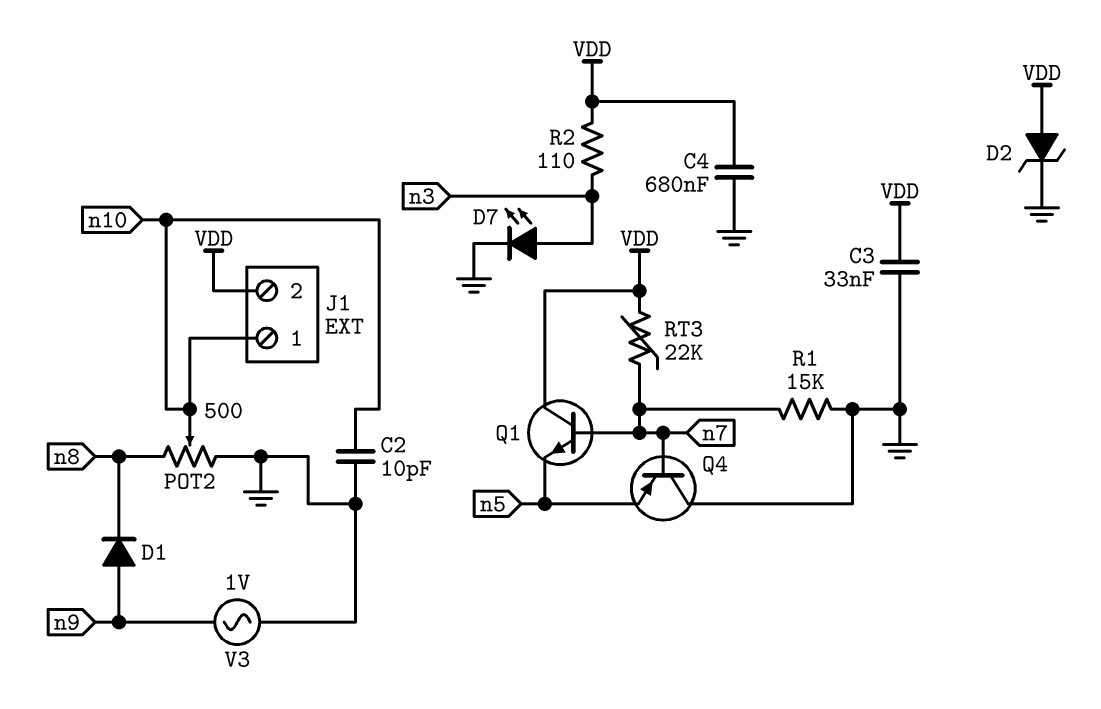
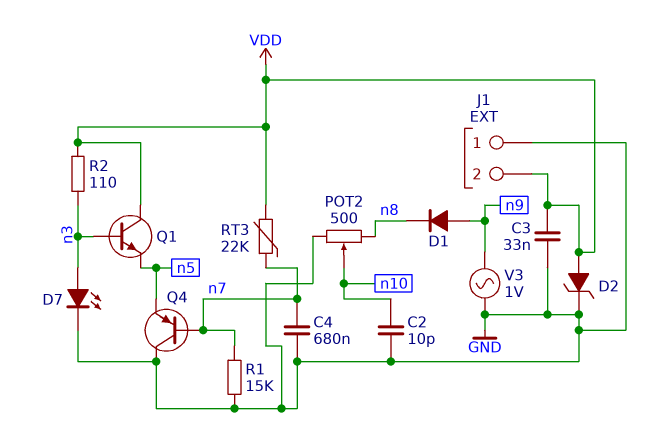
C4: 680nF (GND, VDD) -> 680nF (GND, n7)
J1 pin 1: n10 -> GND
Q1: NPN (B n7, C VDD, E n5) -> NPN (B n3, C VDD, E n5)

